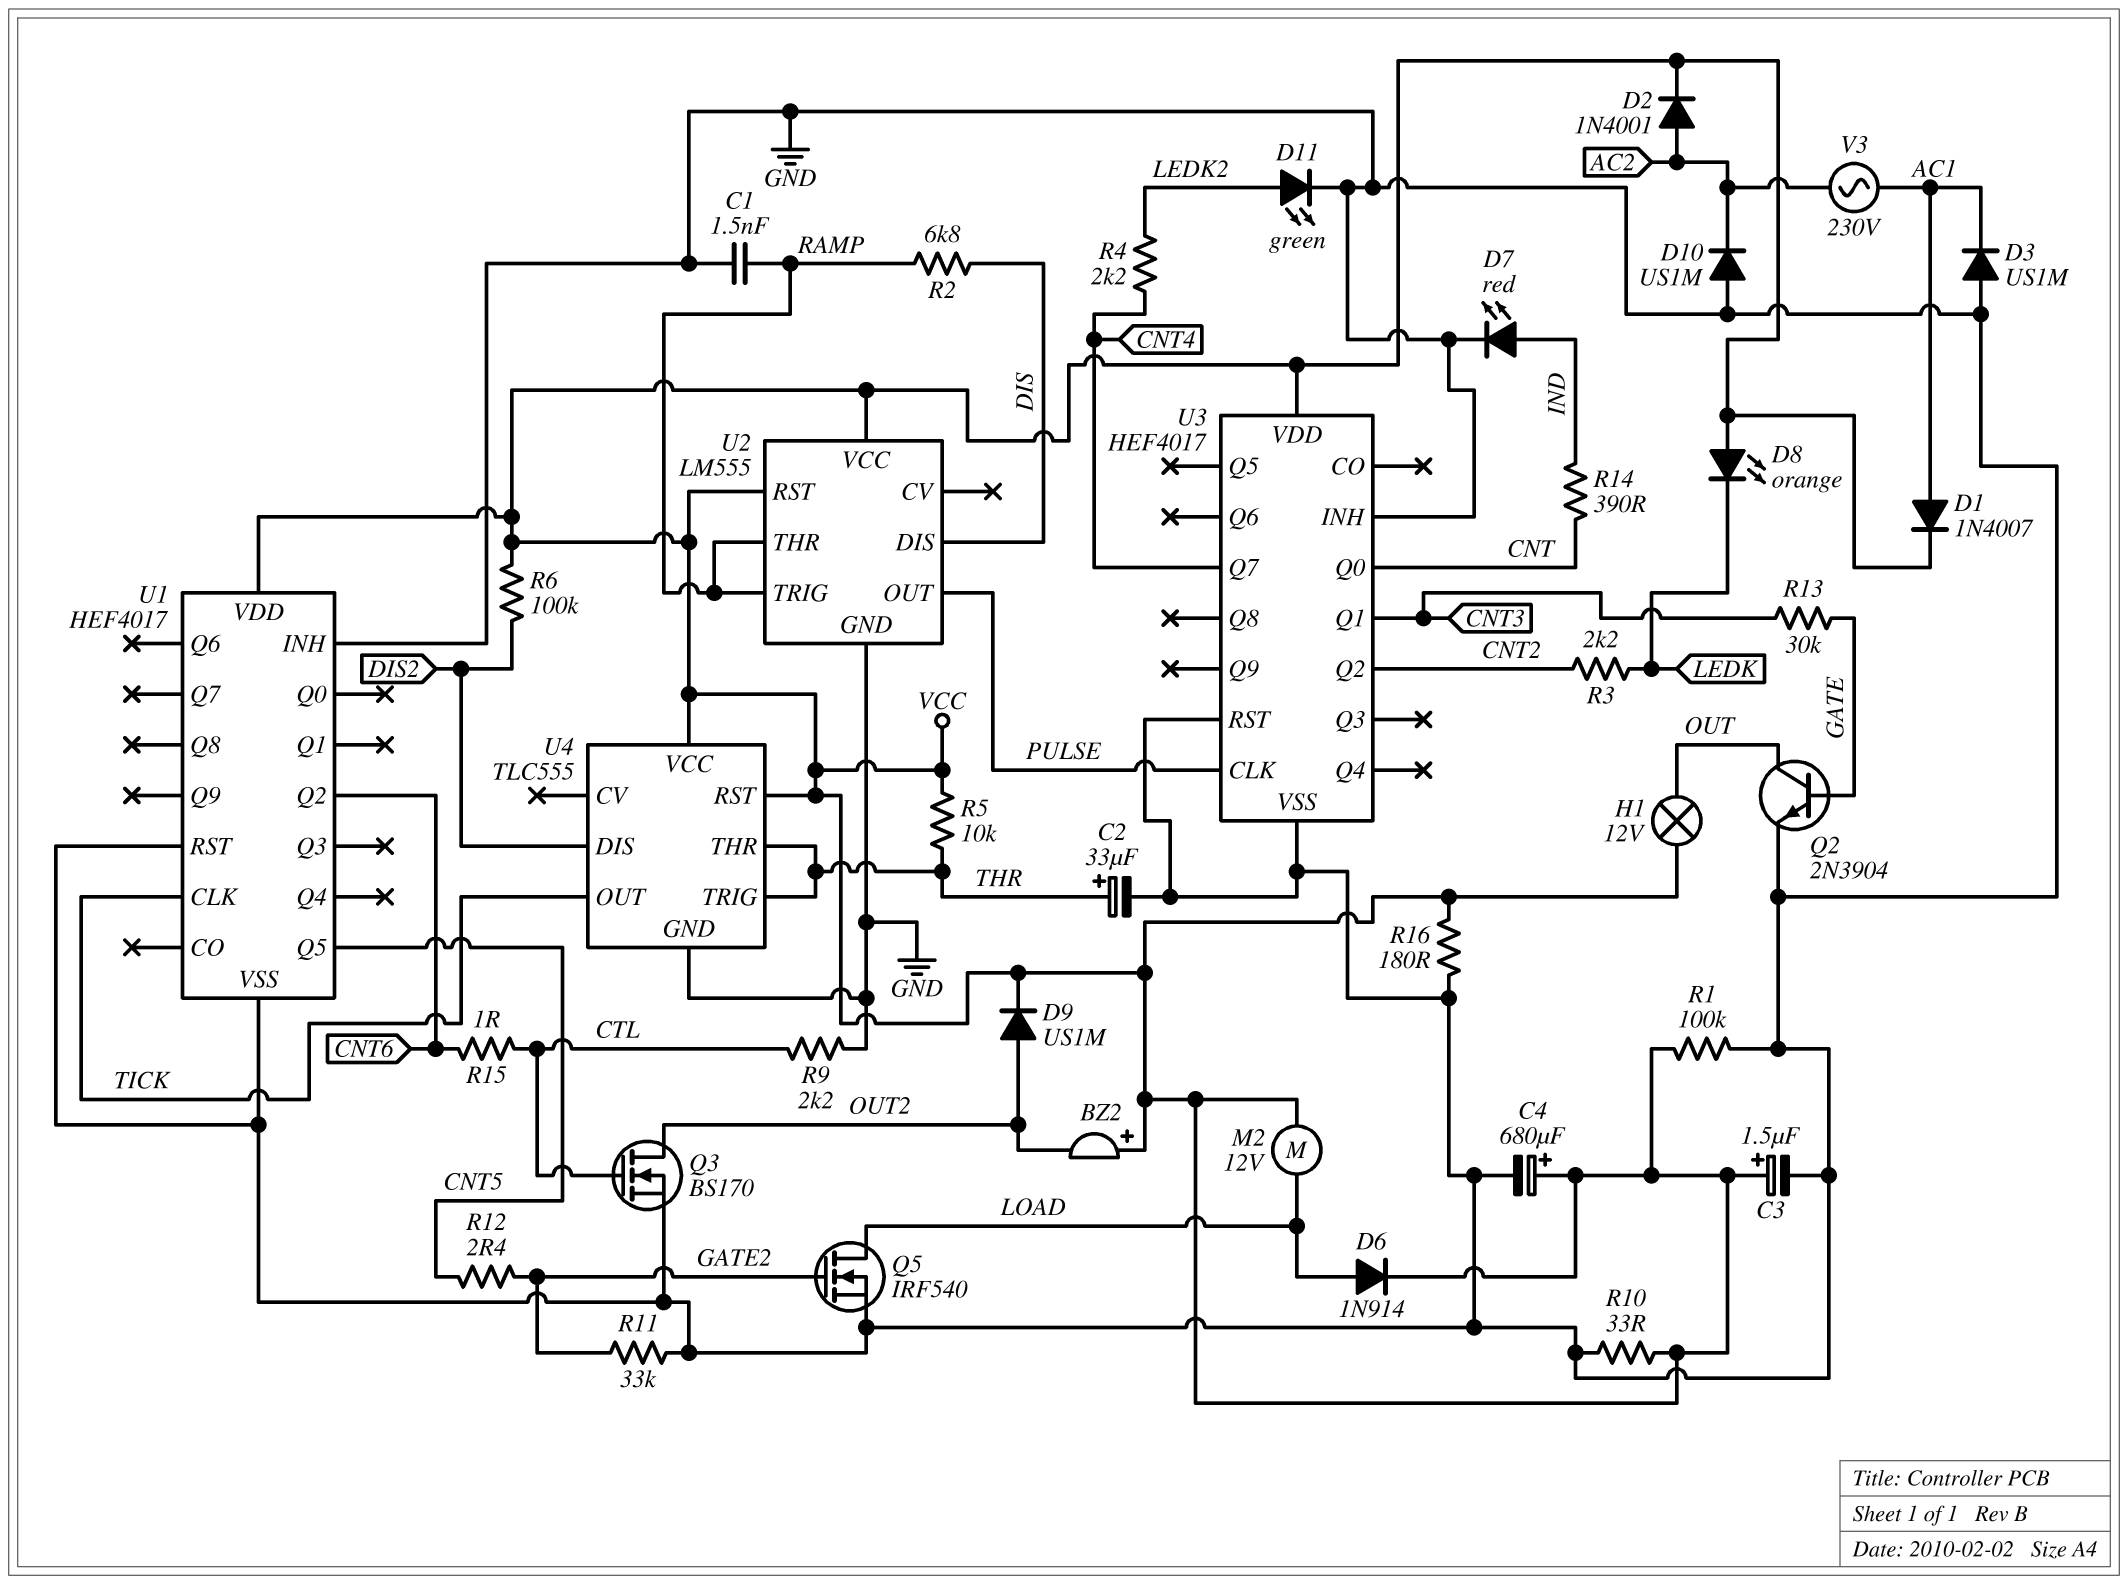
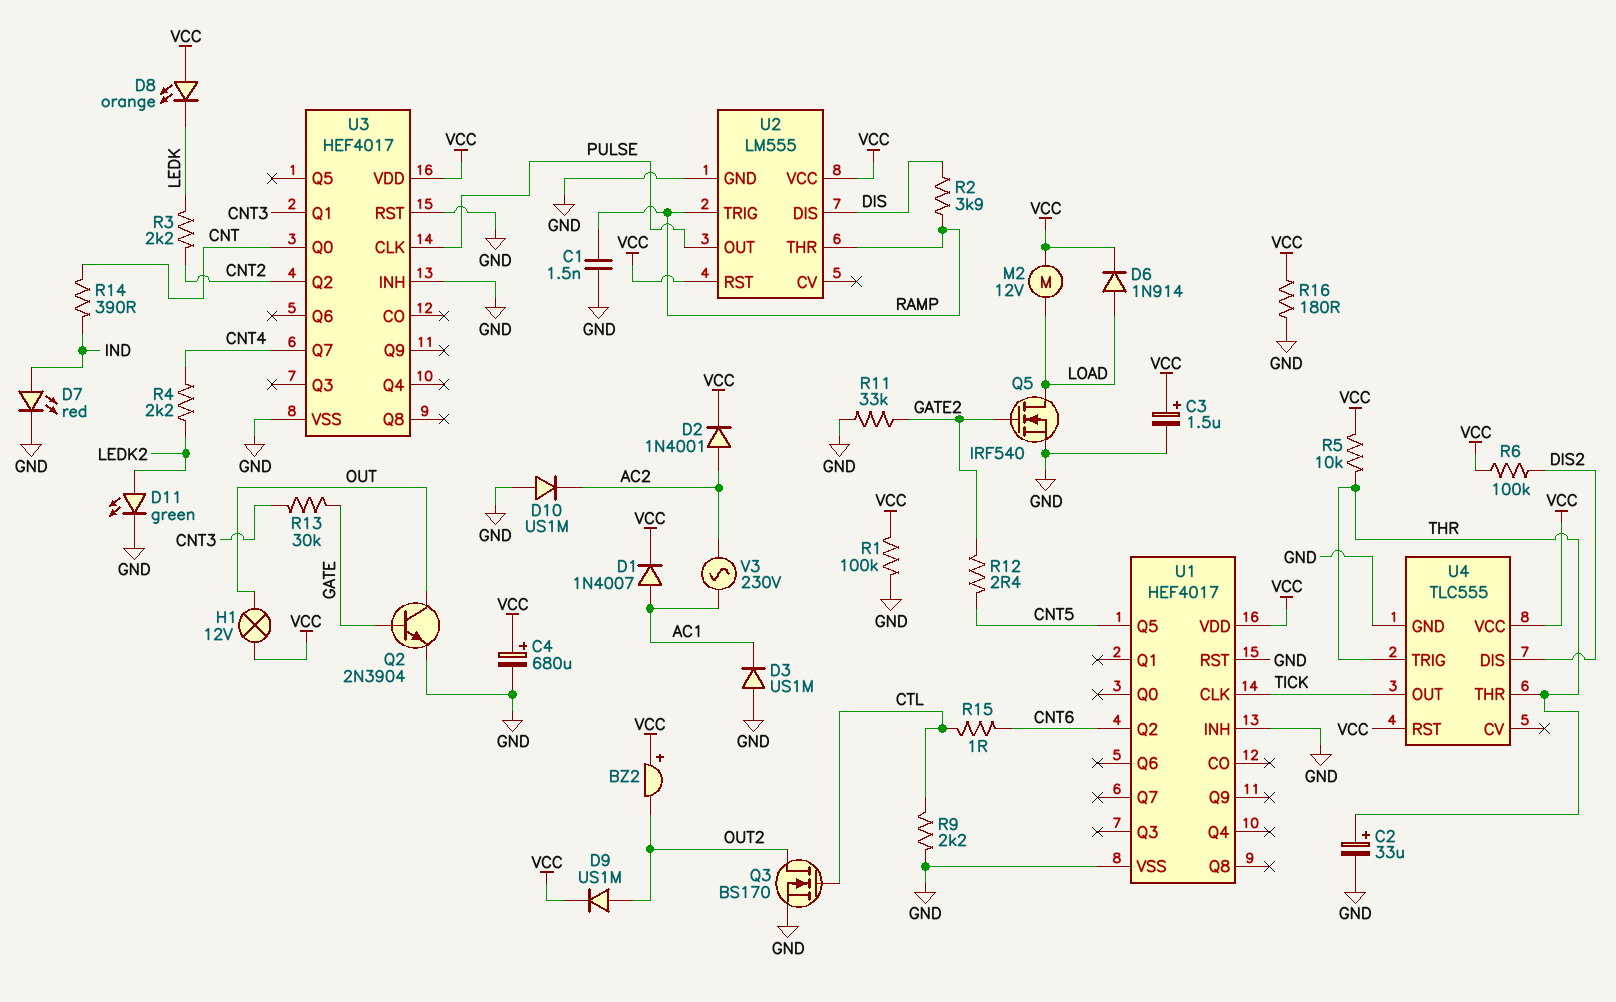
R2: 6.8k (DIS, RAMP) -> 3.9k (DIS, RAMP)
R10: 33 (GND, VCC) -> none

